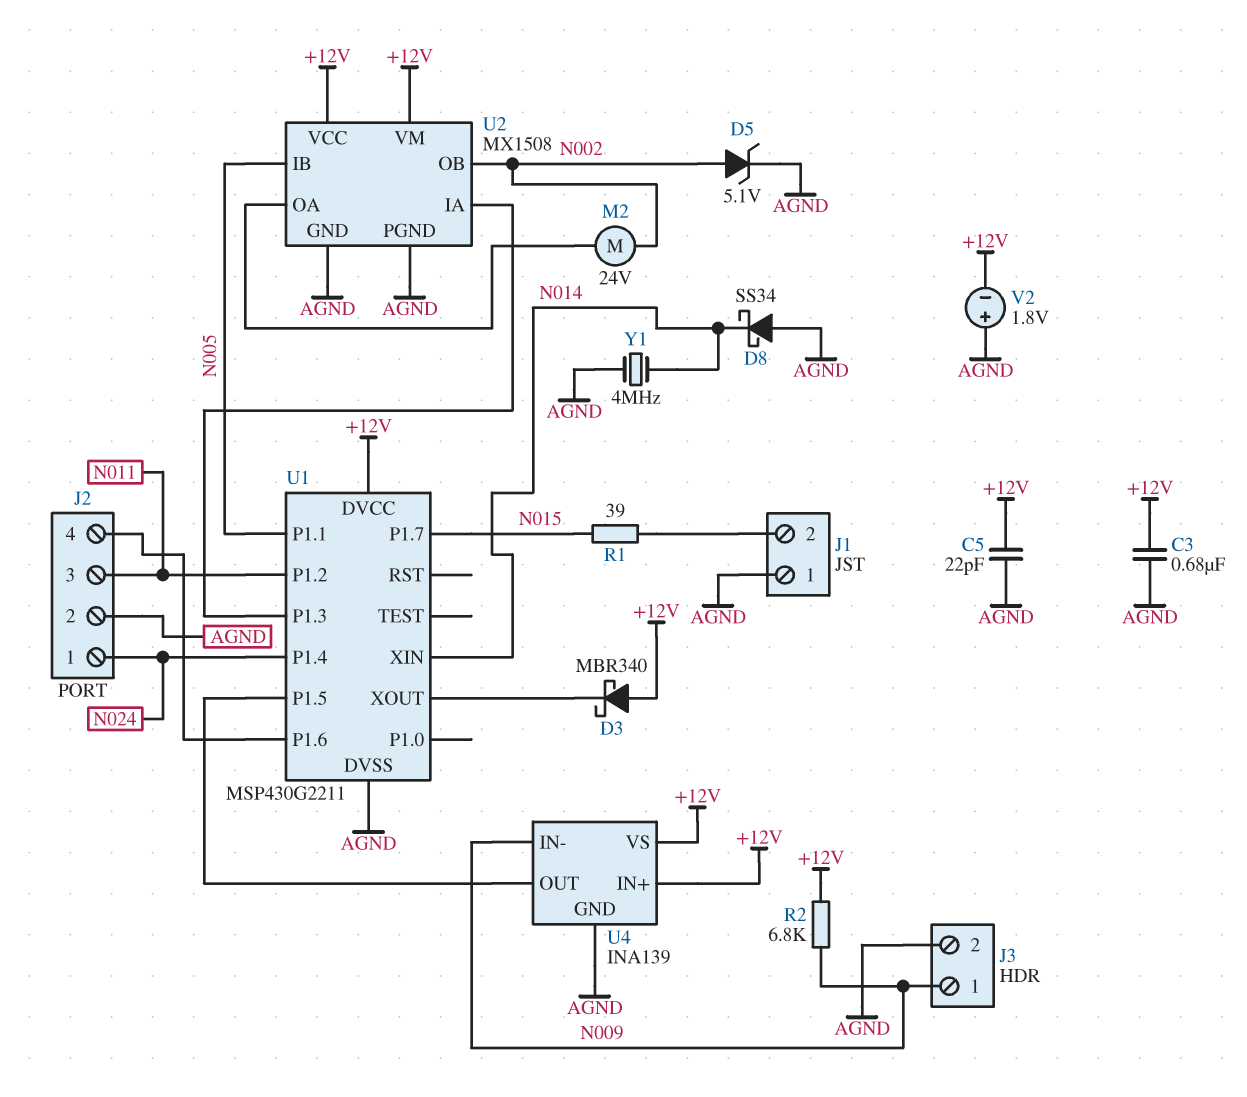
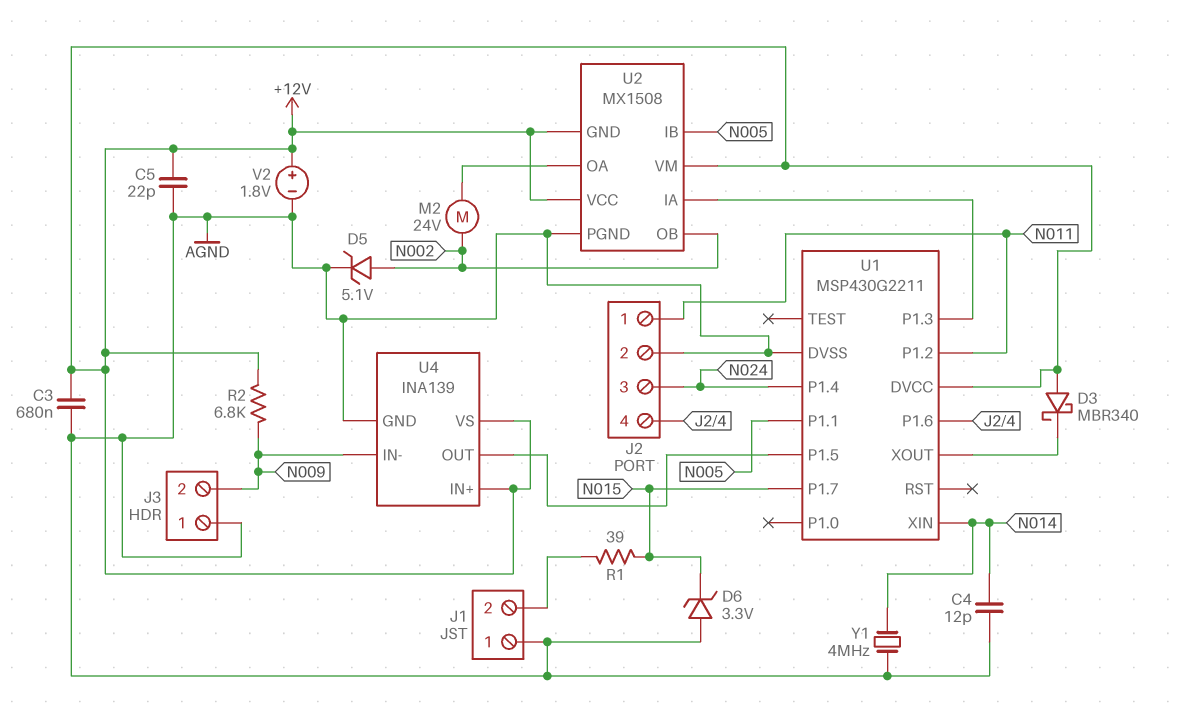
C4: none -> 12pF (AGND, N014)
D6: none -> zener 3.3V (A AGND, K N015)
D8: schottky SS34 (A AGND, K N014) -> none
J2 pin 1: N024 -> N011
J2 pin 3: N011 -> N024
J3 pin 1: N009 -> AGND
J3 pin 2: AGND -> N009
U2 pin GND: AGND -> +12V
V2: 1.8V (plus AGND, minus +12V) -> 1.8V (plus +12V, minus AGND)

